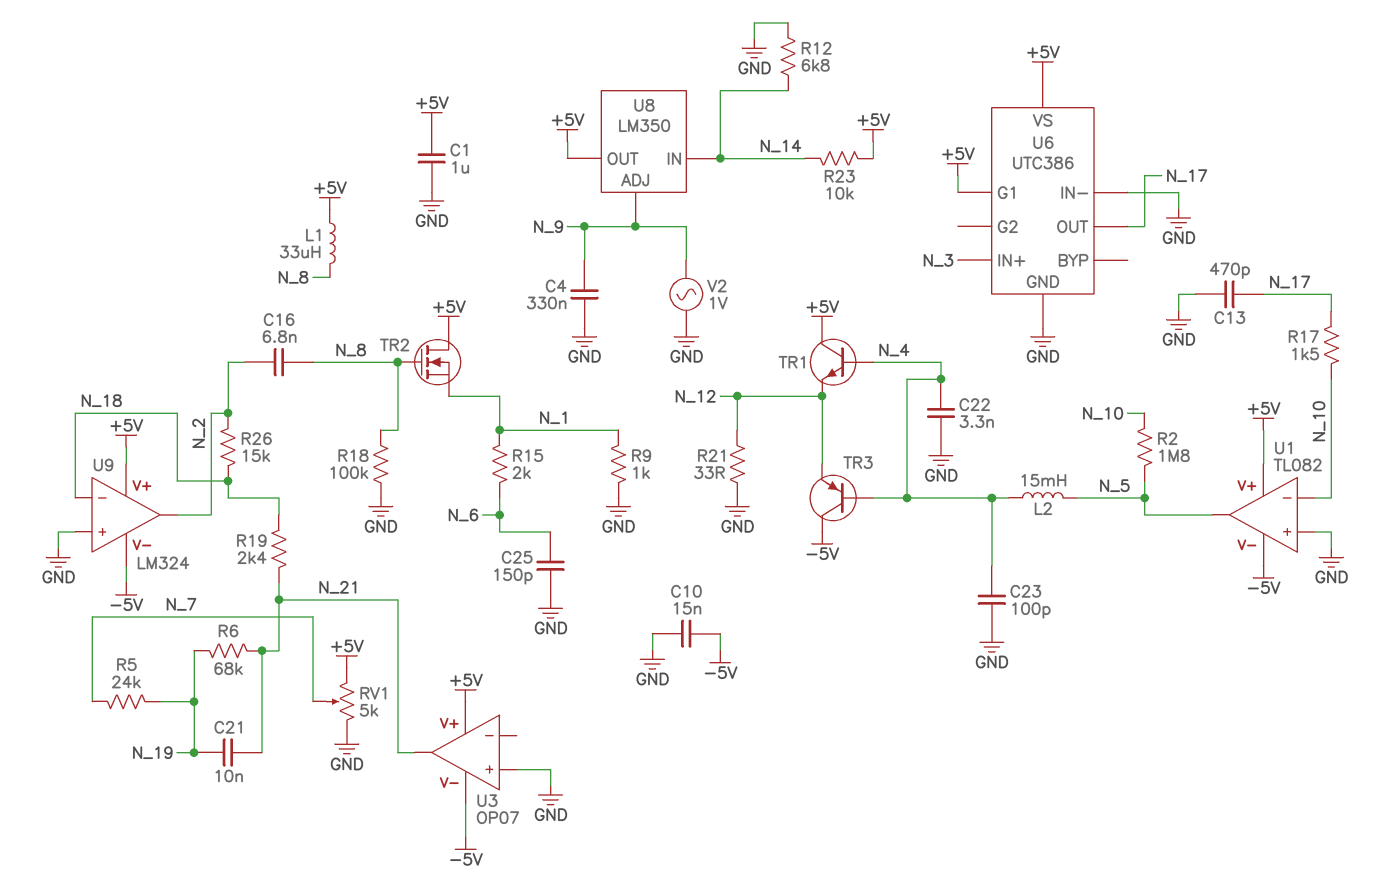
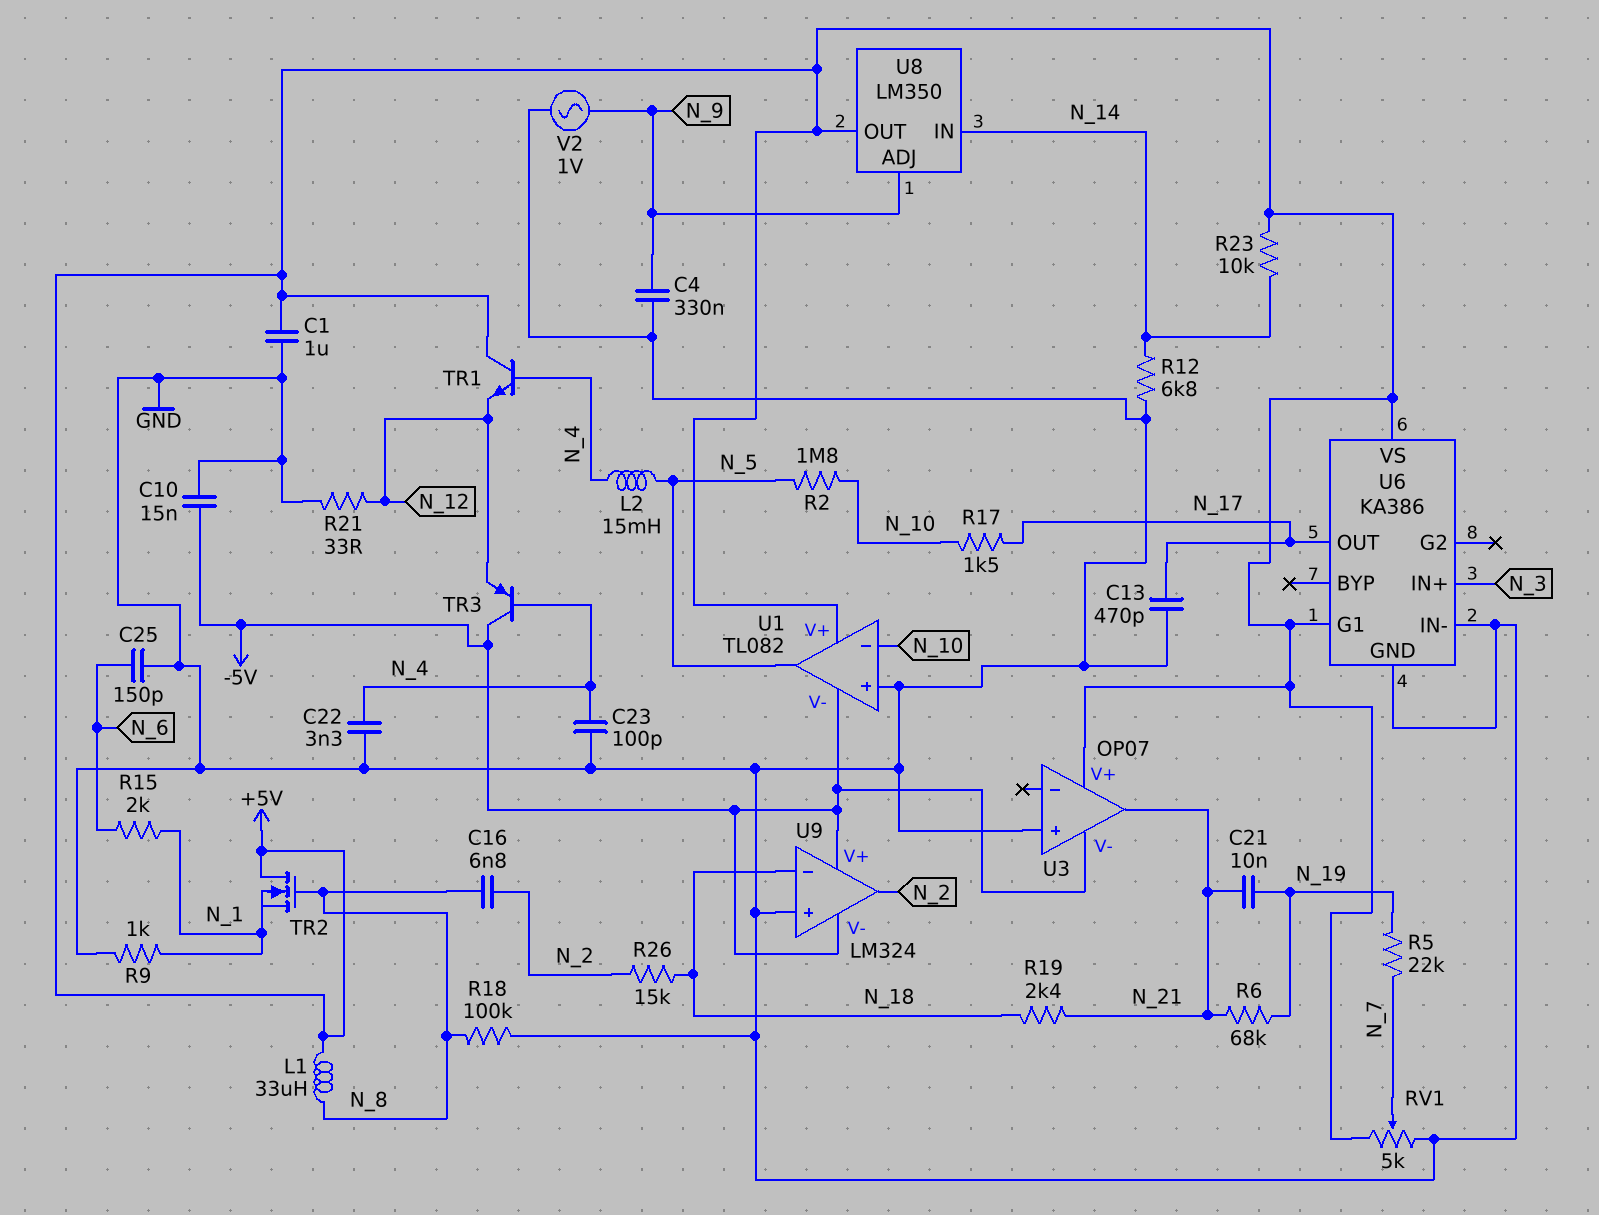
R5: 24k (N_7, N_19) -> 22k (N_7, N_19)
U6: UTC386 -> KA386
U9 pin V+: +5V -> -5V

